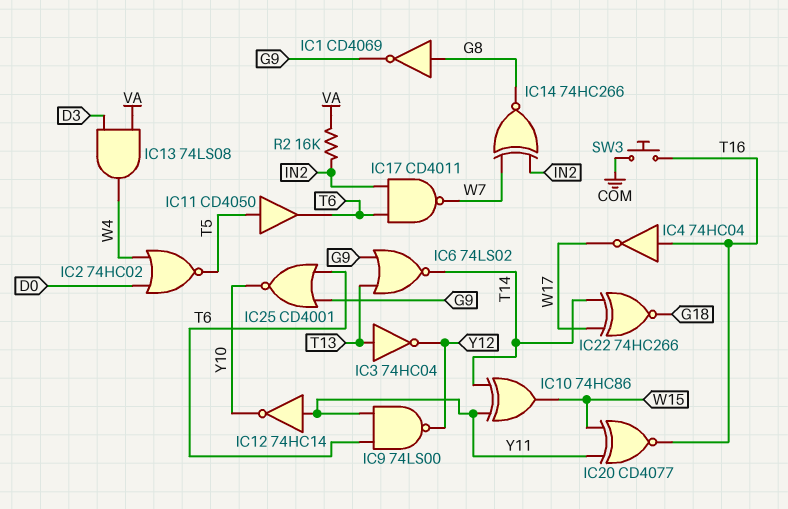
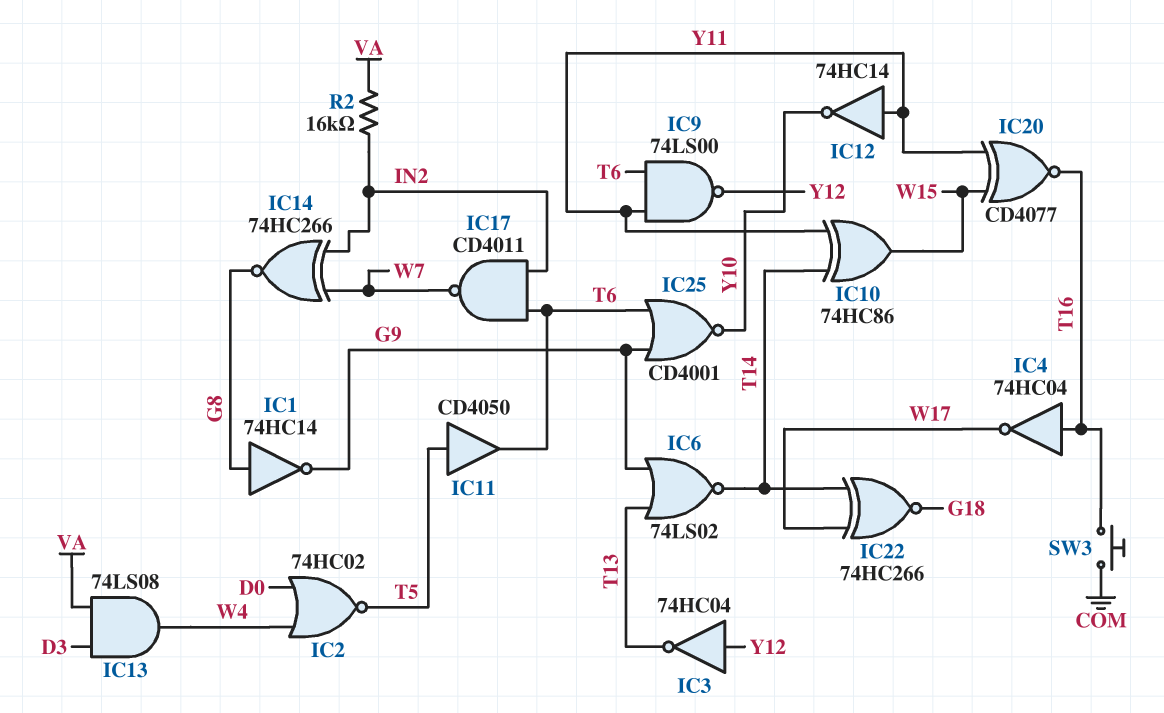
IC1: NOT CD4069 (in G8, out G9) -> NOT 74HC14 (in G8, out G9)
IC3: NOT 74HC04 (in T13, out Y12) -> NOT 74HC04 (in Y12, out T13)

